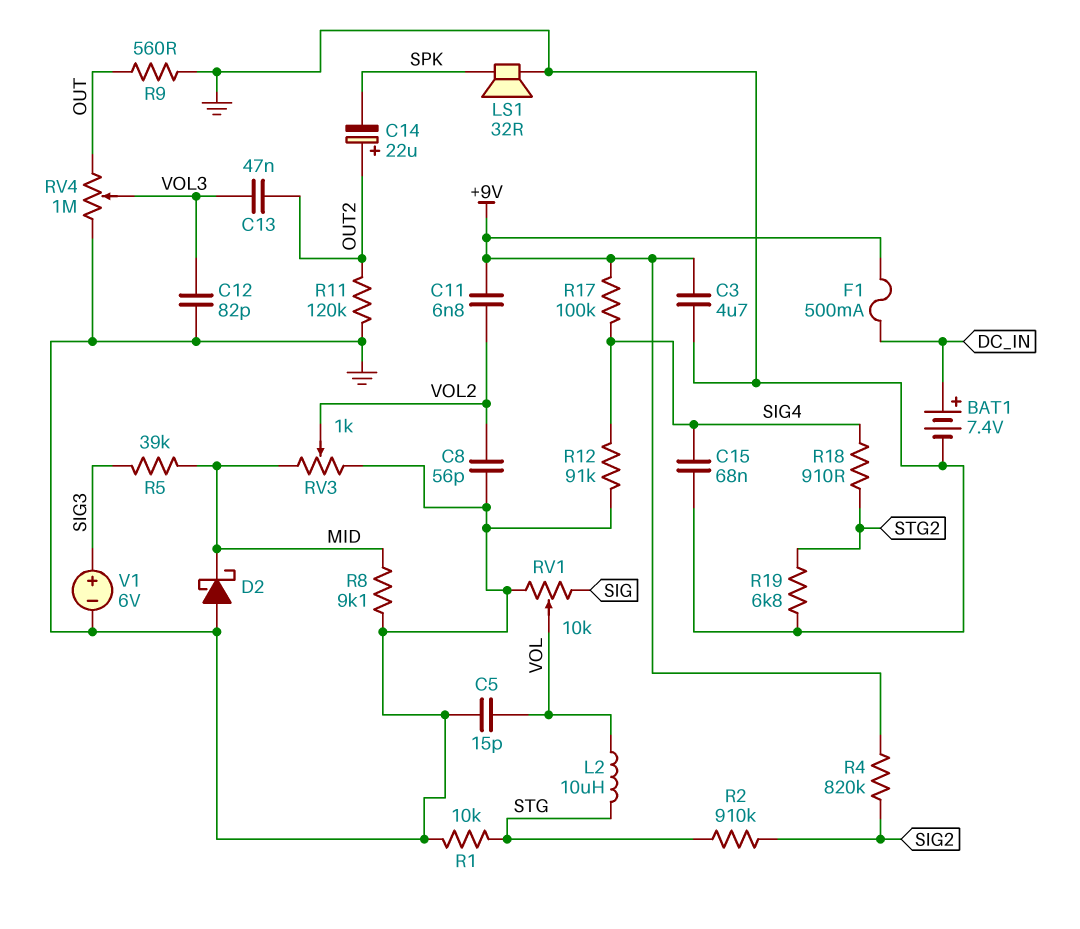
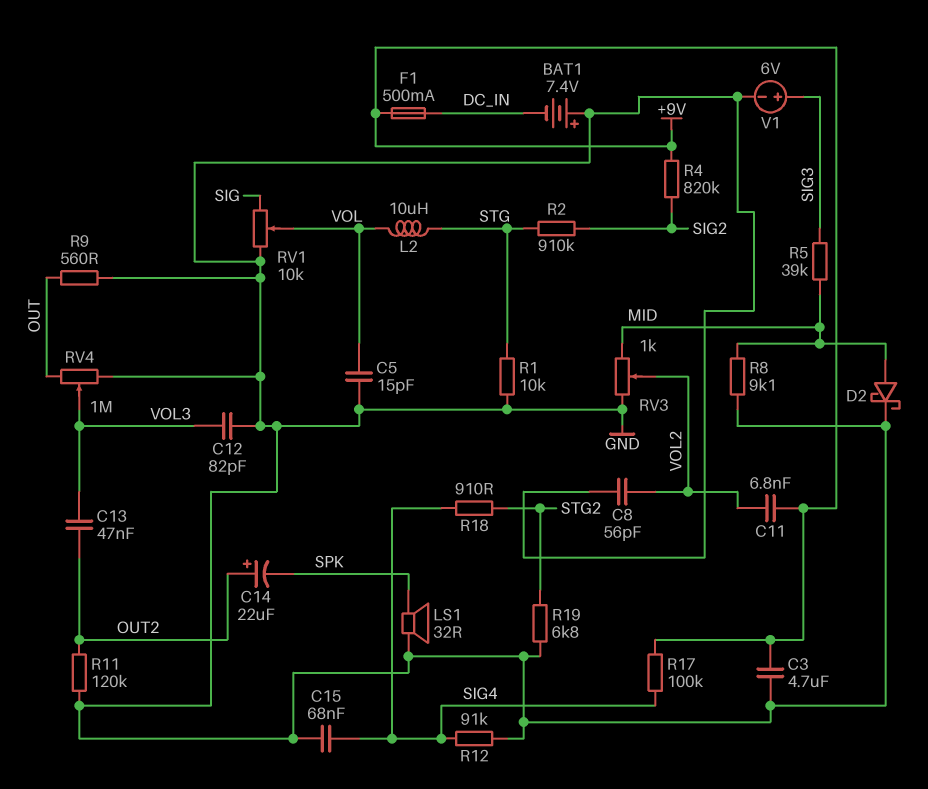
BAT1: 7.4V (plus DC_IN, minus GND) -> 7.4V (plus GND, minus DC_IN)
D2: schottky (A GND, K MID) -> schottky (A MID, K GND)

